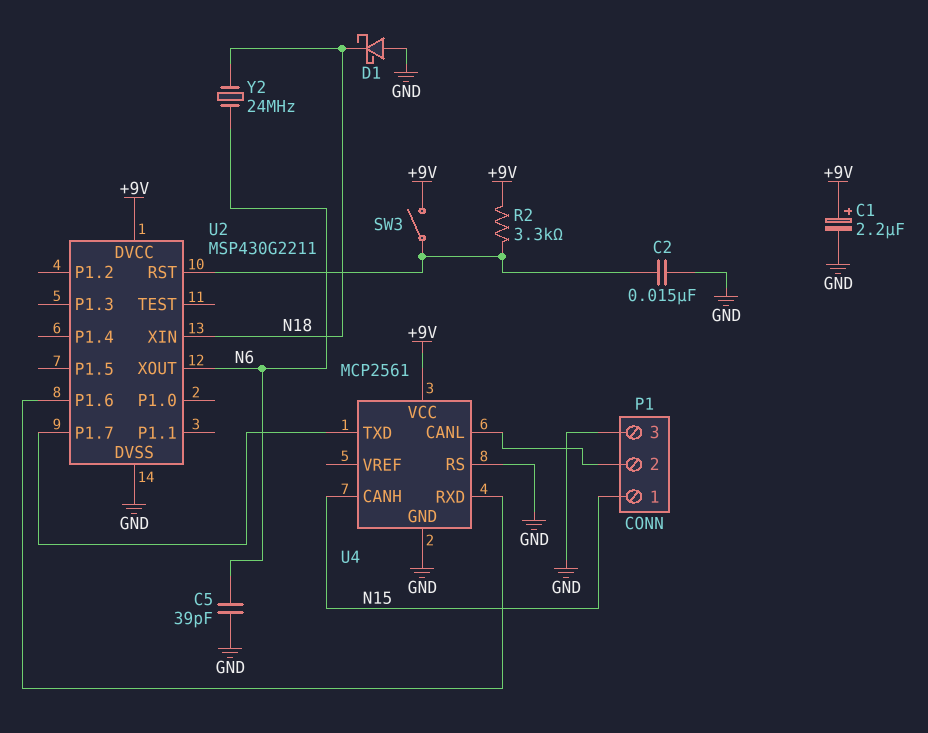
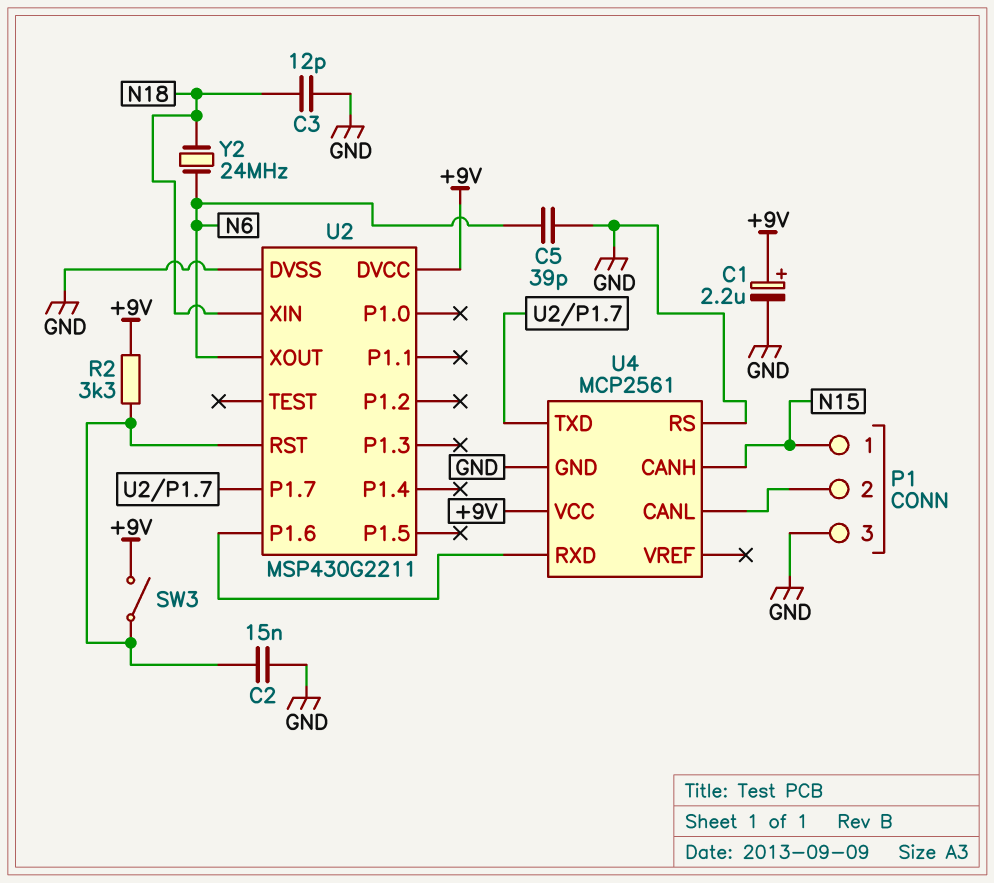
C3: none -> 12pF (GND, N18)
D1: schottky (A GND, K N18) -> none

